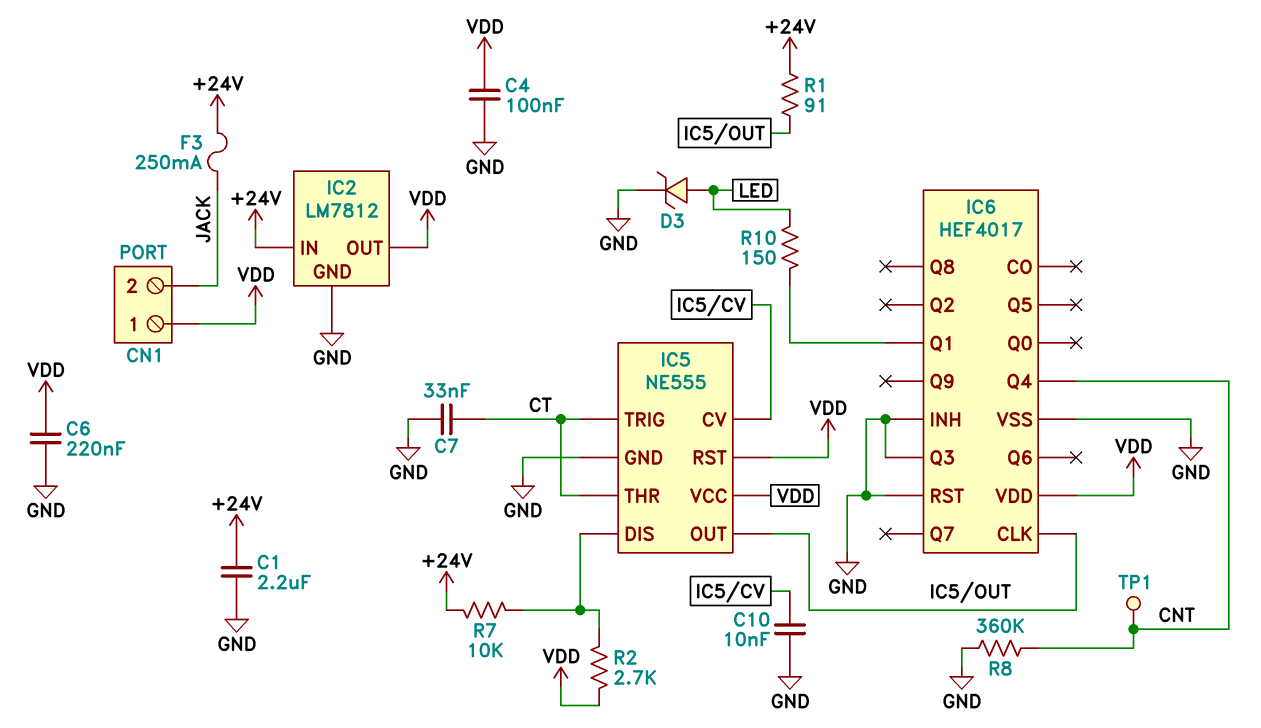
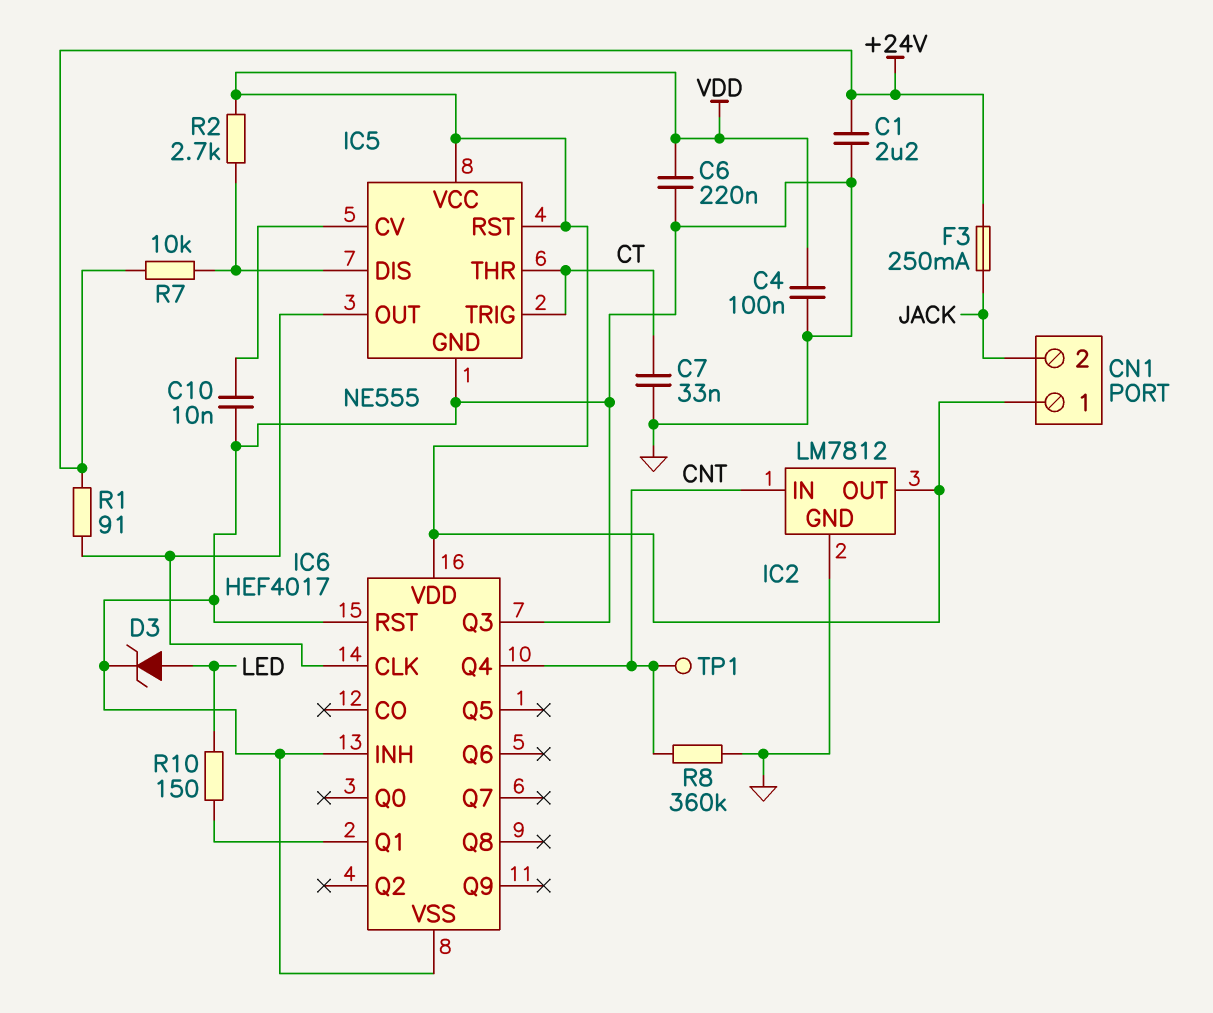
IC2 pin IN: +24V -> CNT

